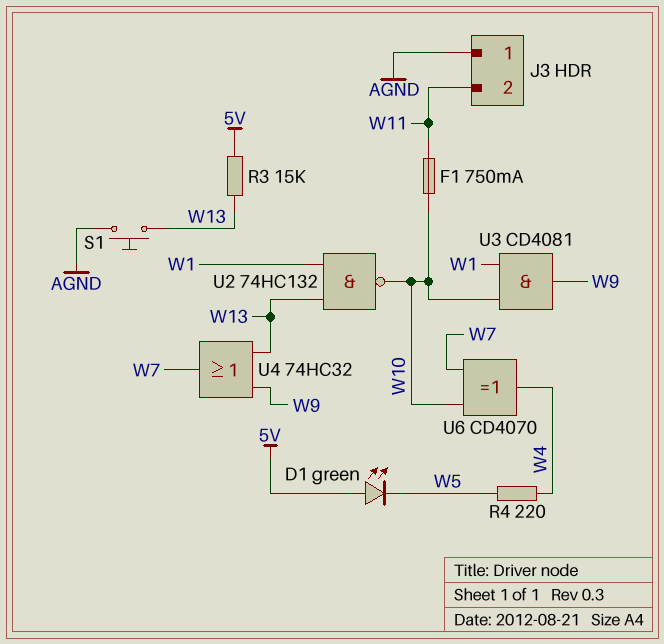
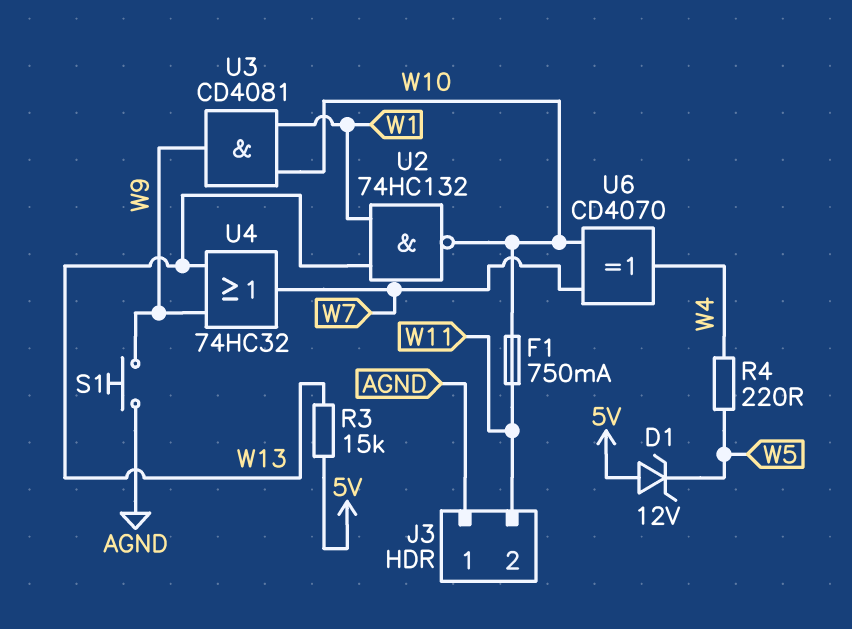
D1: LED green (A 5V, K W5) -> zener 12V (A 5V, K W5)
S1: button (AGND, W13) -> button (AGND, W9)

